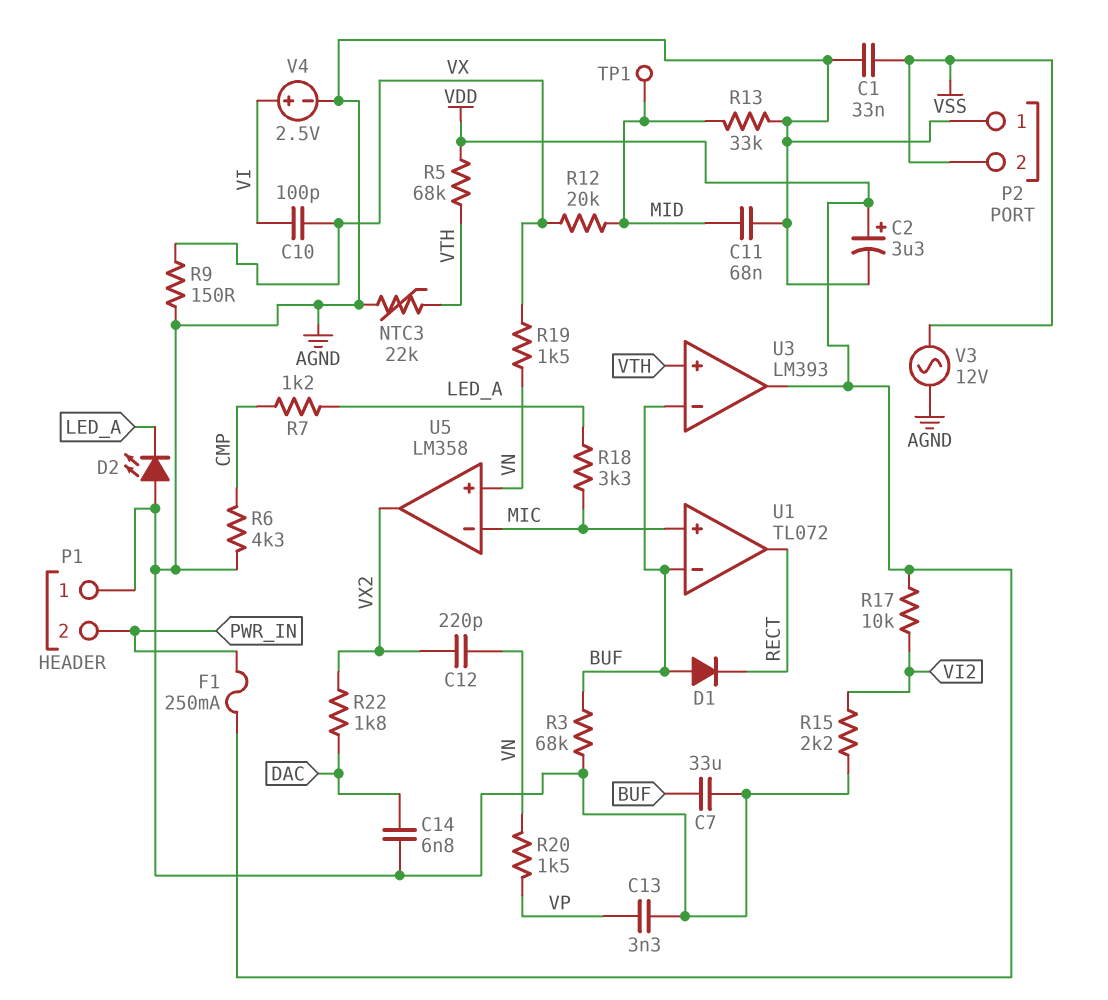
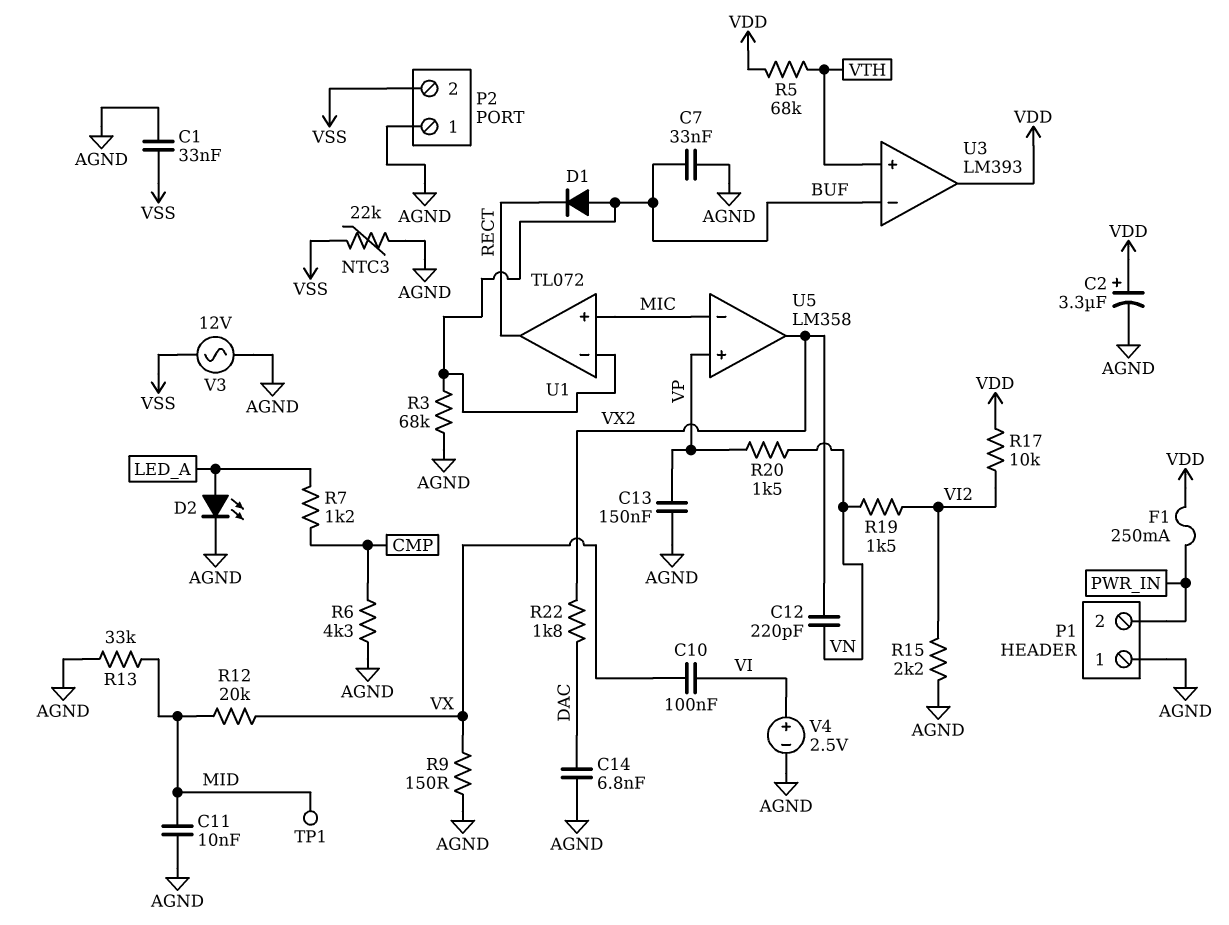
C7: 33uF (AGND, BUF) -> 33nF (AGND, BUF)
C10: 100pF (VI, VX) -> 100nF (VI, VX)
C11: 68nF (AGND, MID) -> 10nF (AGND, MID)
C13: 3.3nF (AGND, VP) -> 150nF (AGND, VP)
D2: LED (A AGND, K LED_A) -> LED (A LED_A, K AGND)
NTC3: 22k (AGND, VTH) -> 22k (AGND, VSS)
R18: 3.3k (LED_A, MIC) -> none
R19: 1.5k (VN, VX) -> 1.5k (VI2, VN)
U5 pin in+: VN -> VP

